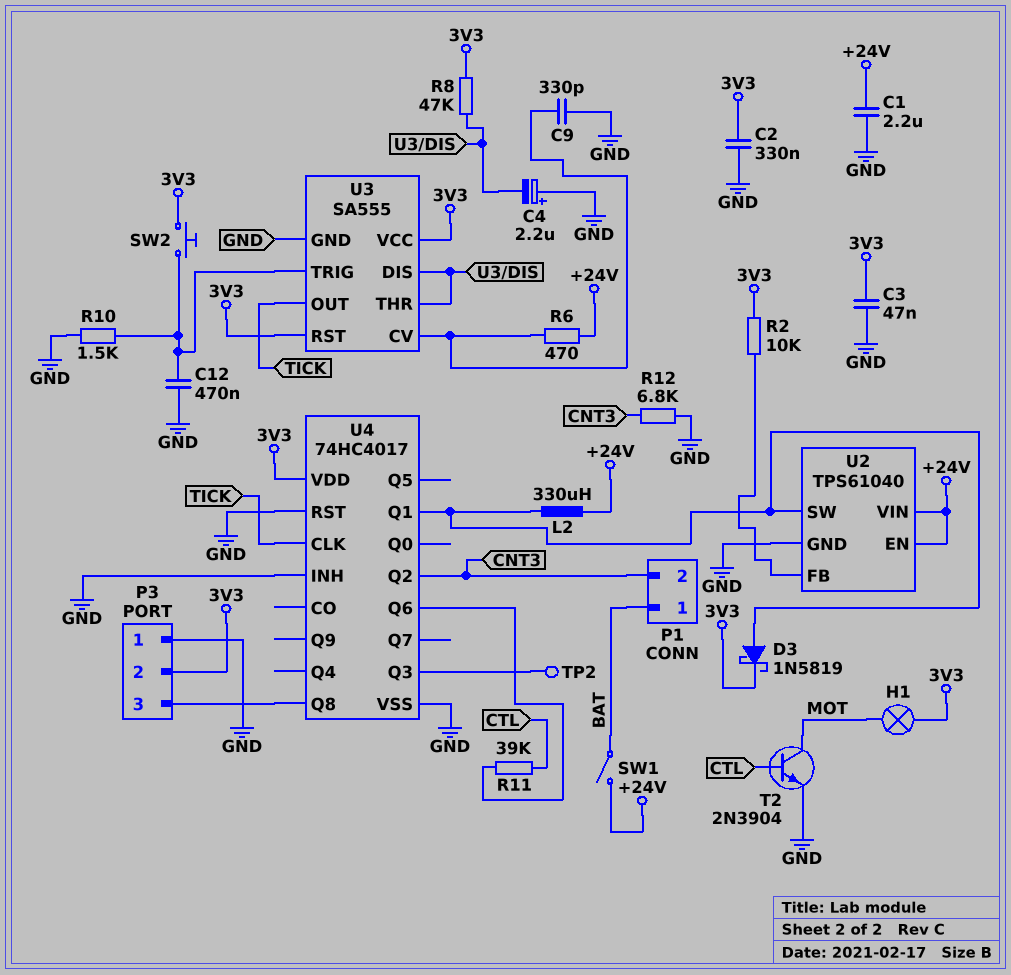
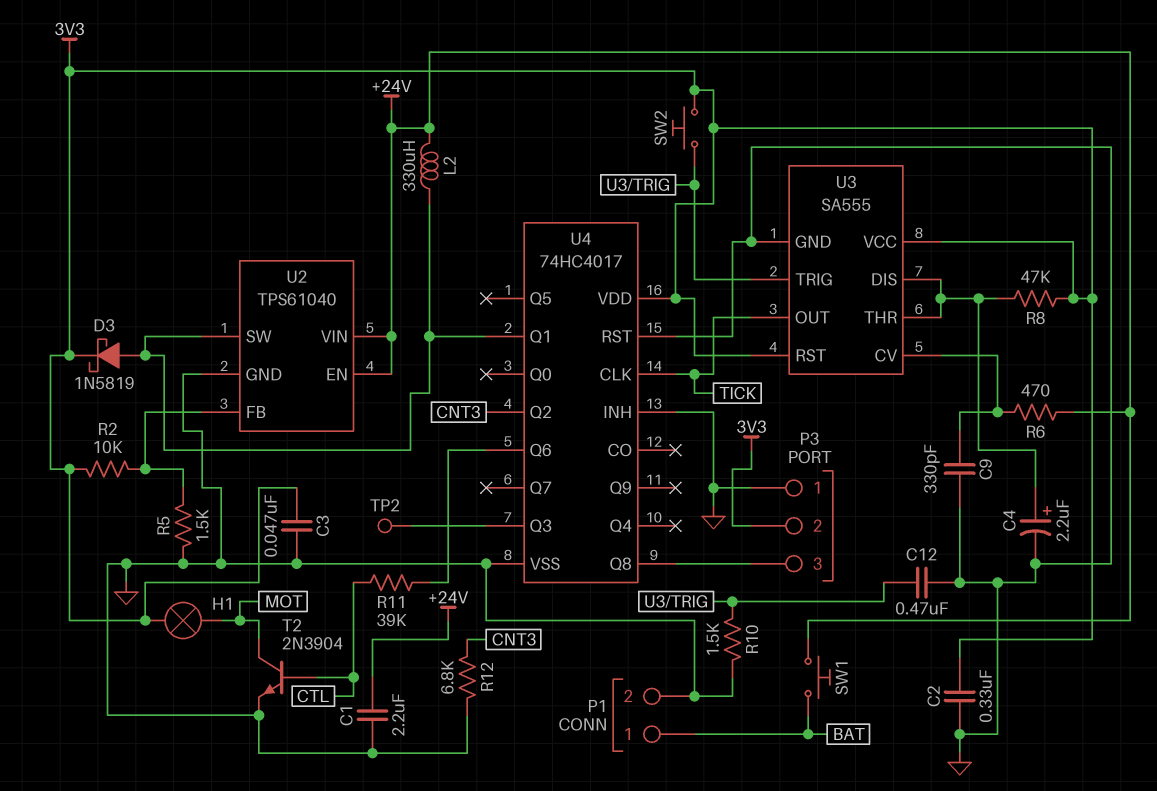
C4: 2.2uF (plus GND, minus U3/DIS) -> 2.2uF (plus U3/DIS, minus GND)
P1 pin 2: CNT3 -> GND
R5: none -> 1.5k (GND, U2/FB)
SW1: switch (+24V, BAT) -> button (+24V, BAT)

